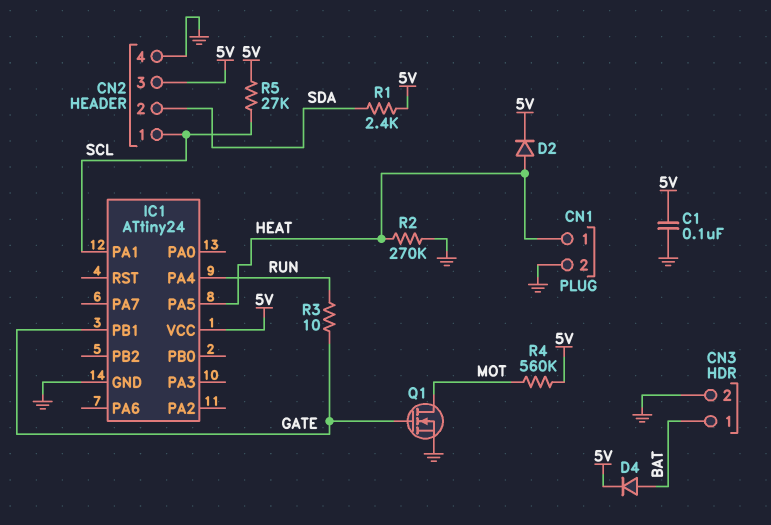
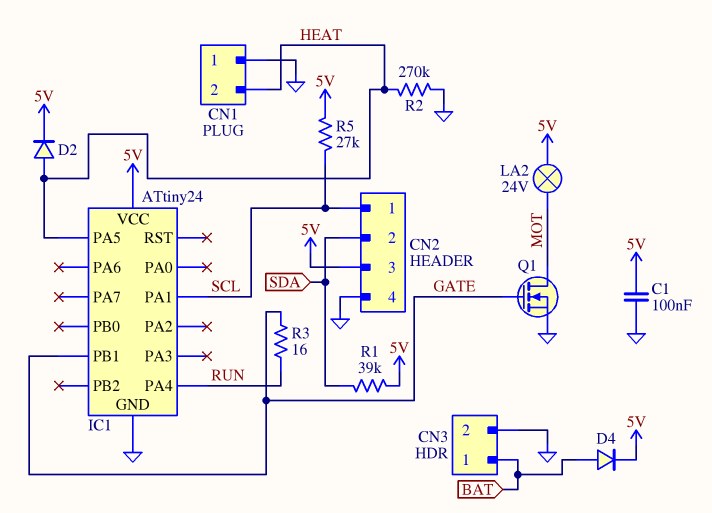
CN1 pin 1: HEAT -> GND
CN1 pin 2: GND -> HEAT
LA2: none -> lamp 24V (5V, MOT)
R1: 2.4k (5V, SDA) -> 39k (5V, SDA)
R3: 10 (GATE, RUN) -> 16 (GATE, RUN)
R4: 560k (5V, MOT) -> none

